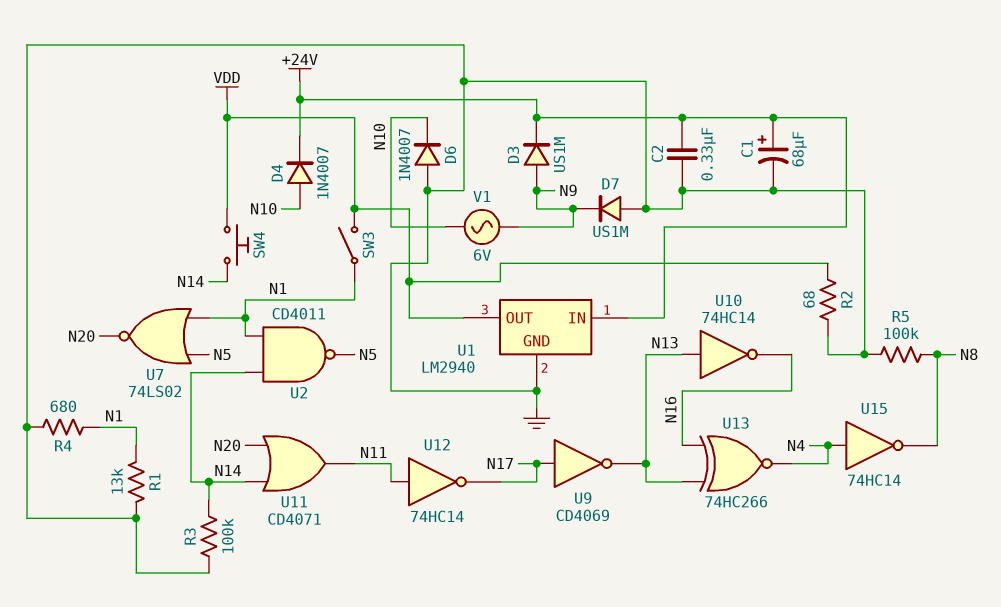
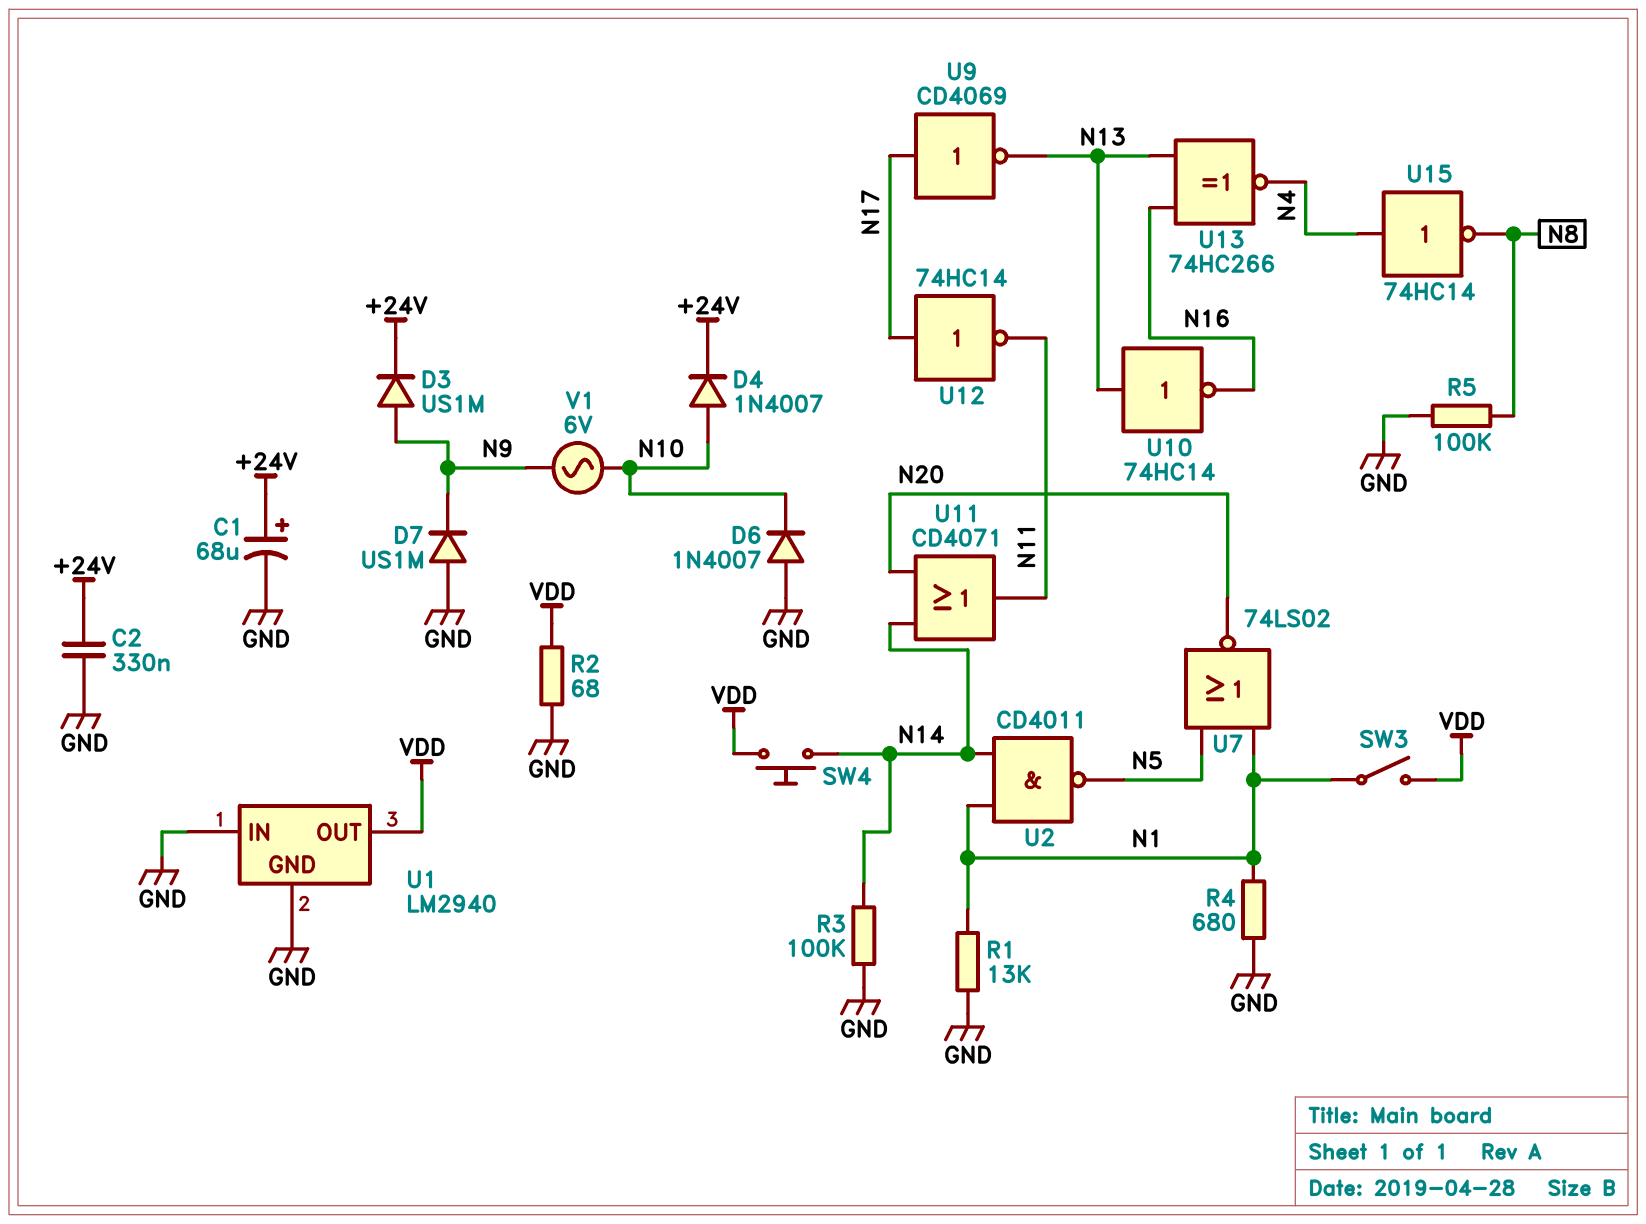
U1 pin IN: +24V -> GND
U12: NOT 74HC14 (in N11, out N17) -> NOT 74HC14 (in N17, out N11)

